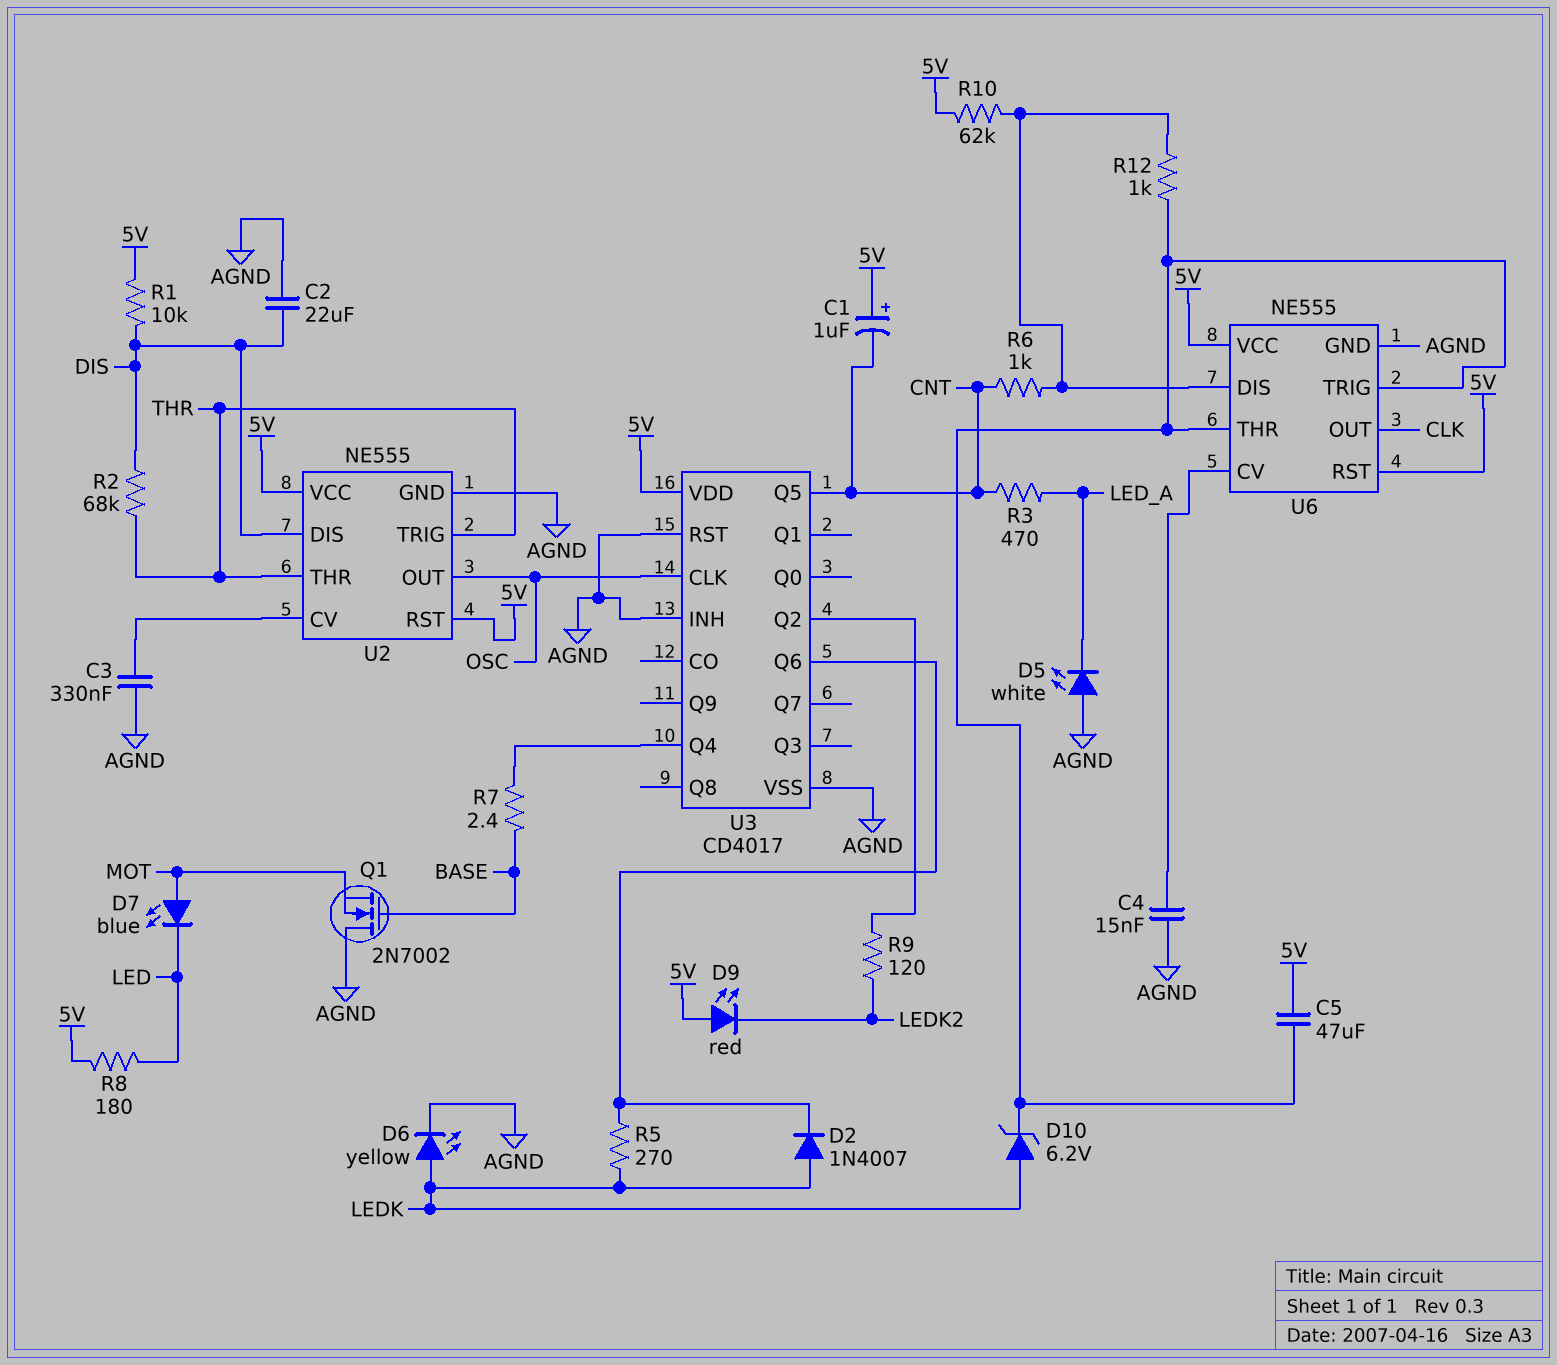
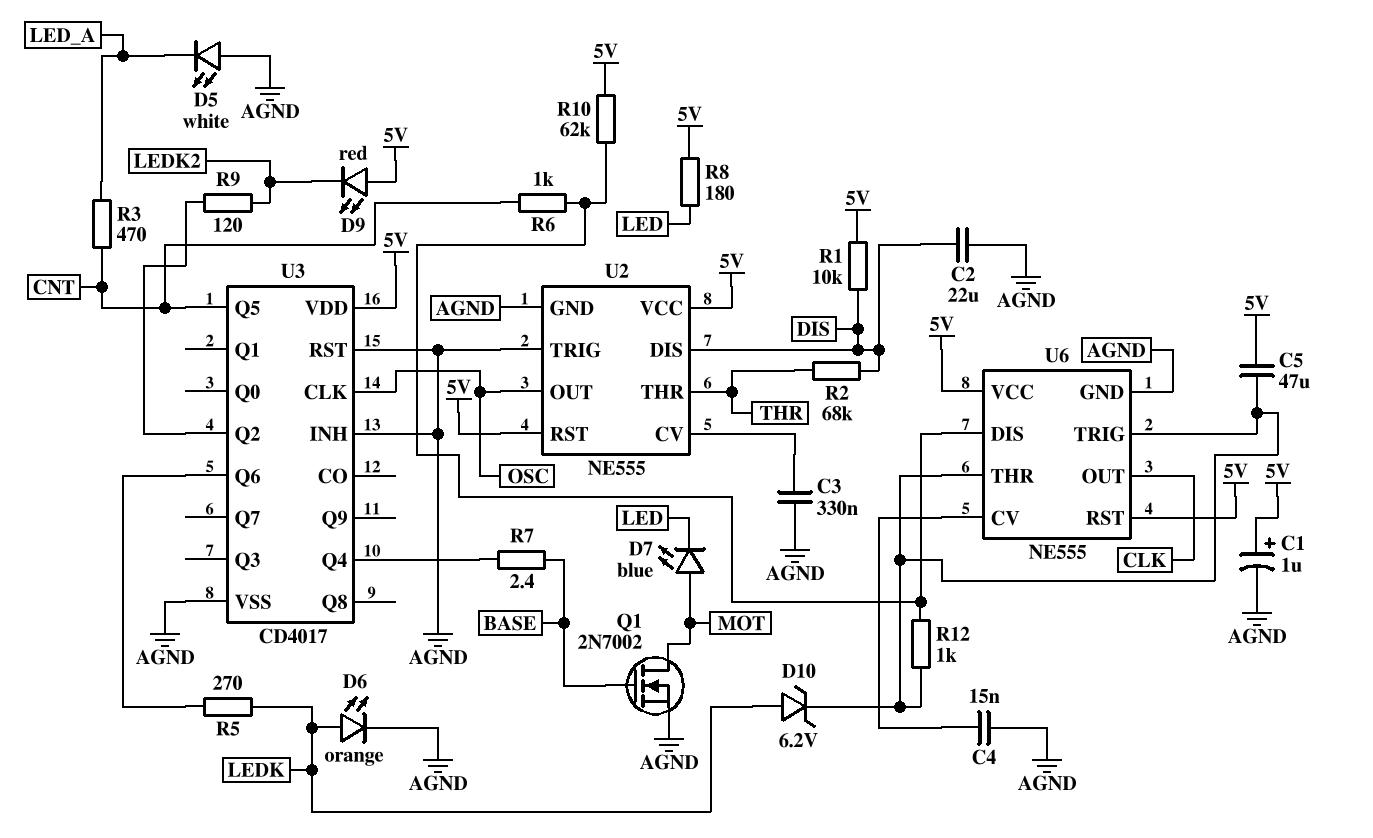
C1: 1uF (plus 5V, minus CNT) -> 1uF (plus 5V, minus AGND)
D2: diode 1N4007 (A LEDK, K U3/Q6) -> none
D6: LED yellow (A LEDK, K AGND) -> LED orange (A LEDK, K AGND)
Q1: NMOS 2N7002 (G BASE, D AGND, S MOT) -> NMOS 2N7002 (G BASE, D MOT, S AGND)
U2 pin TRIG: THR -> AGND

